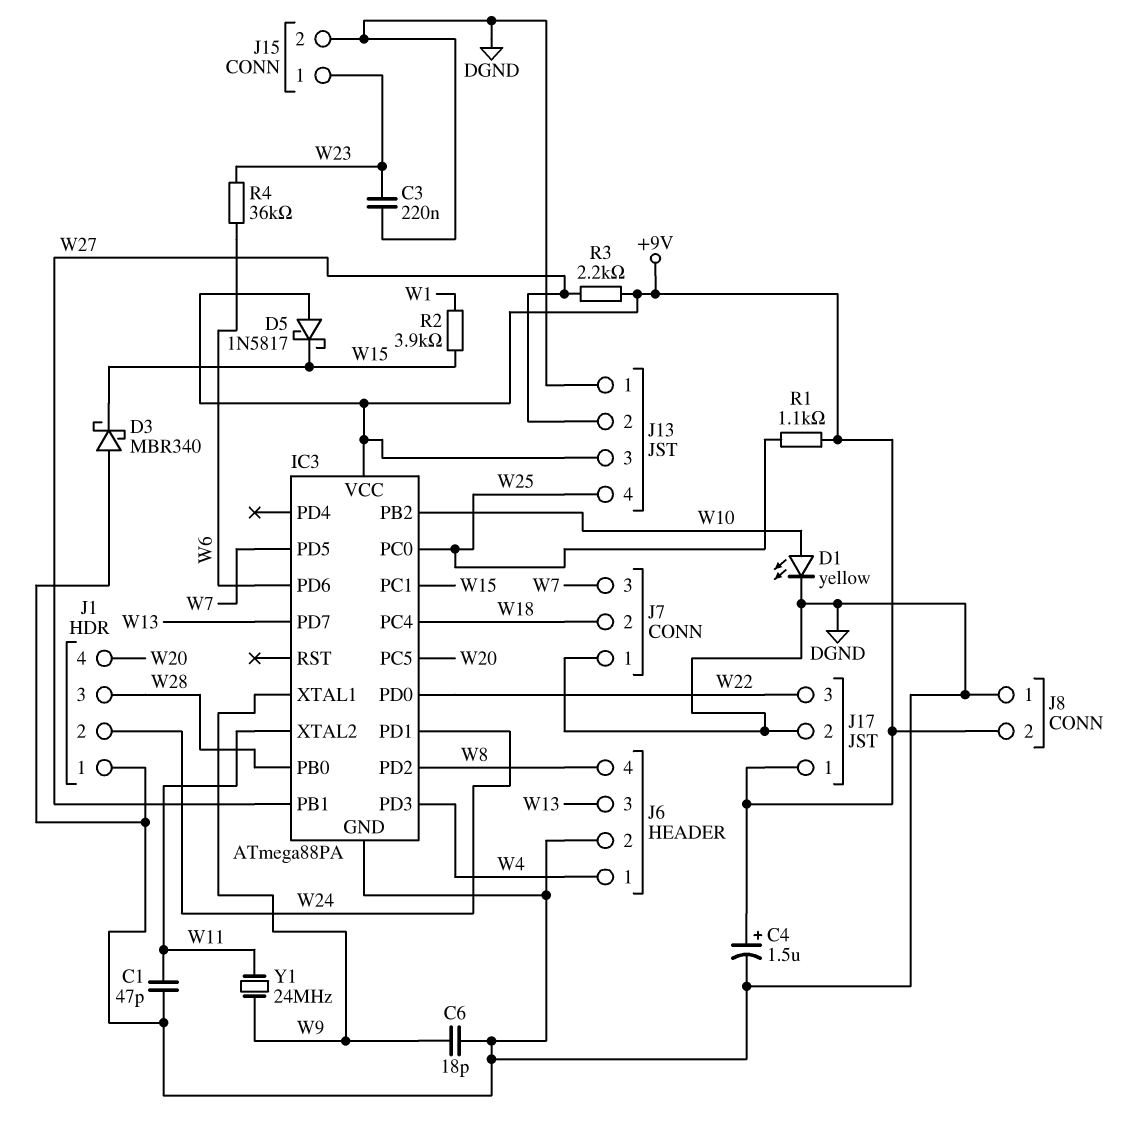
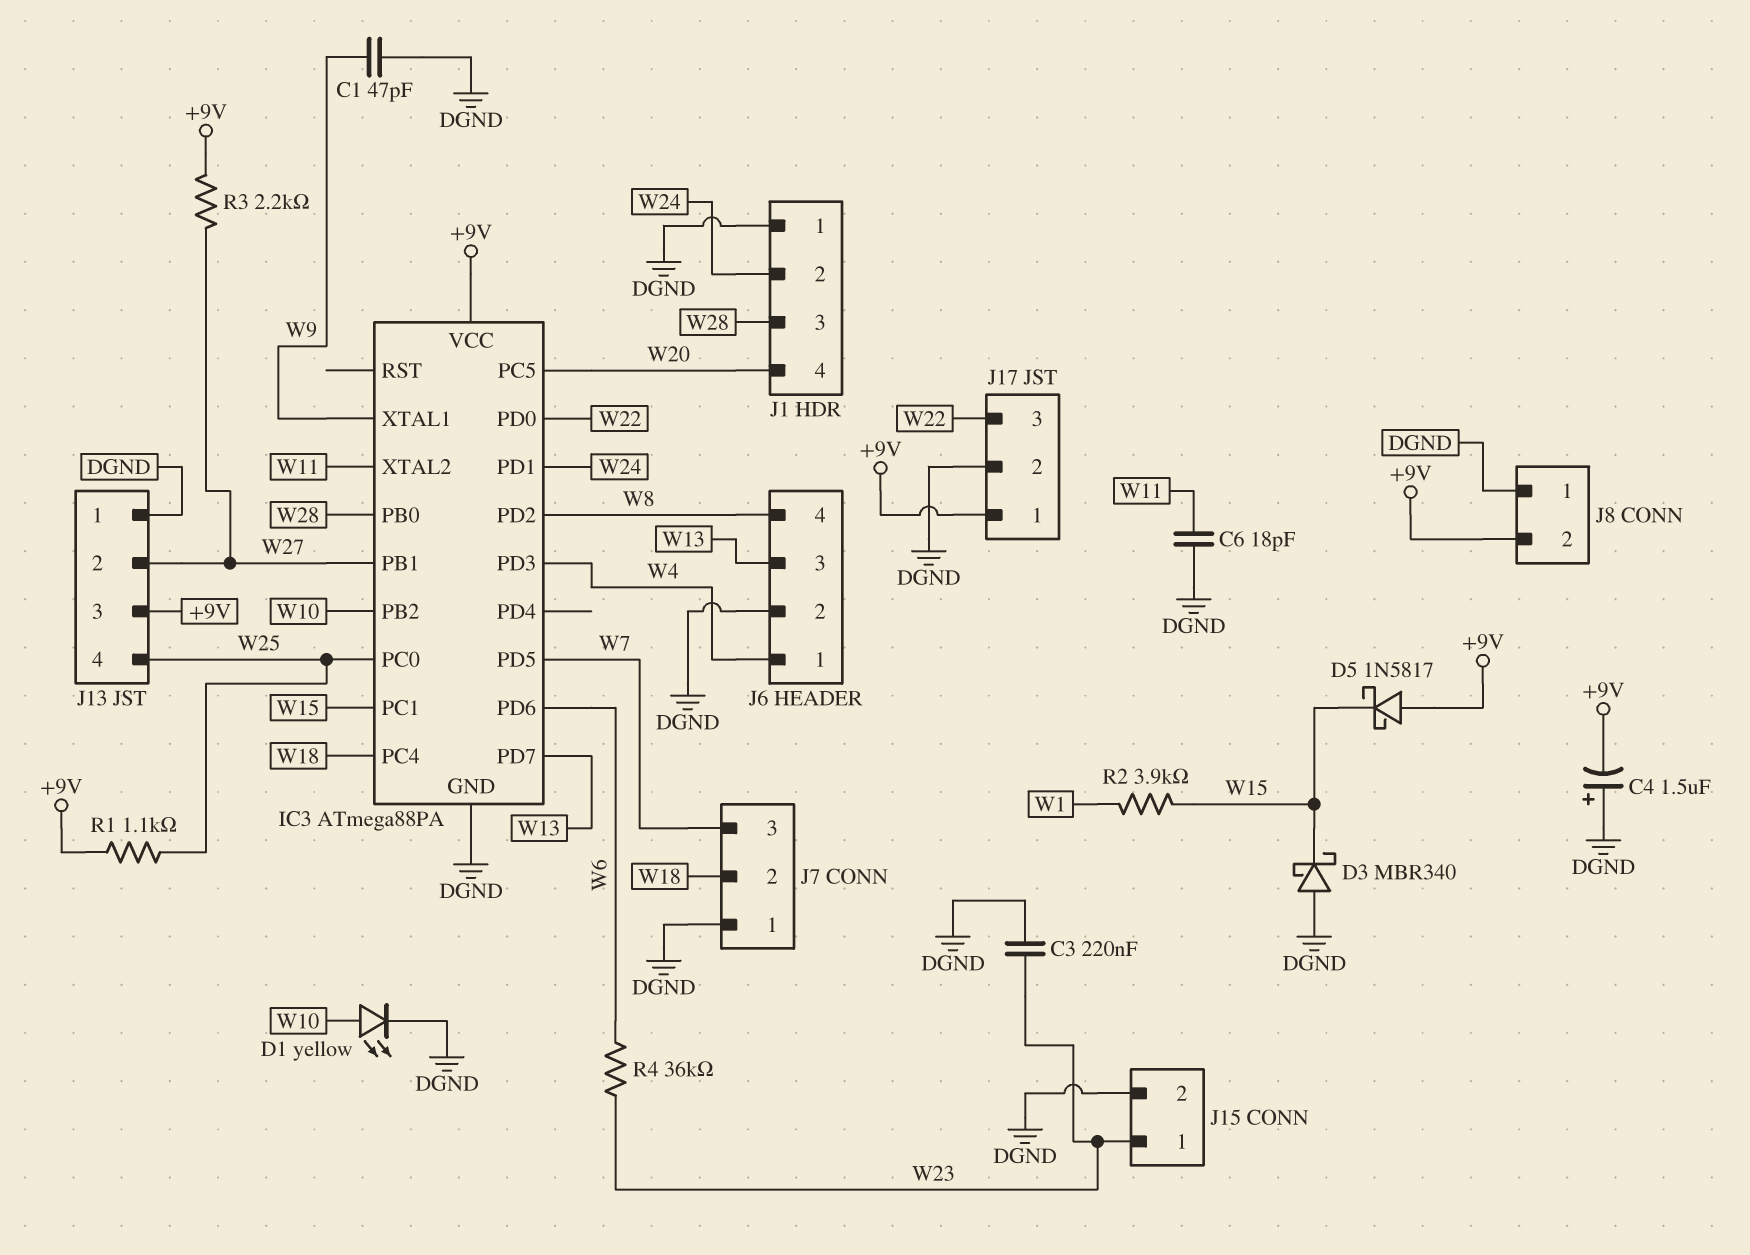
C1: 47pF (DGND, W11) -> 47pF (DGND, W9)
C4: 1.5uF (plus +9V, minus DGND) -> 1.5uF (plus DGND, minus +9V)
C6: 18pF (DGND, W9) -> 18pF (DGND, W11)
Y1: 24MHz (W9, W11) -> none

